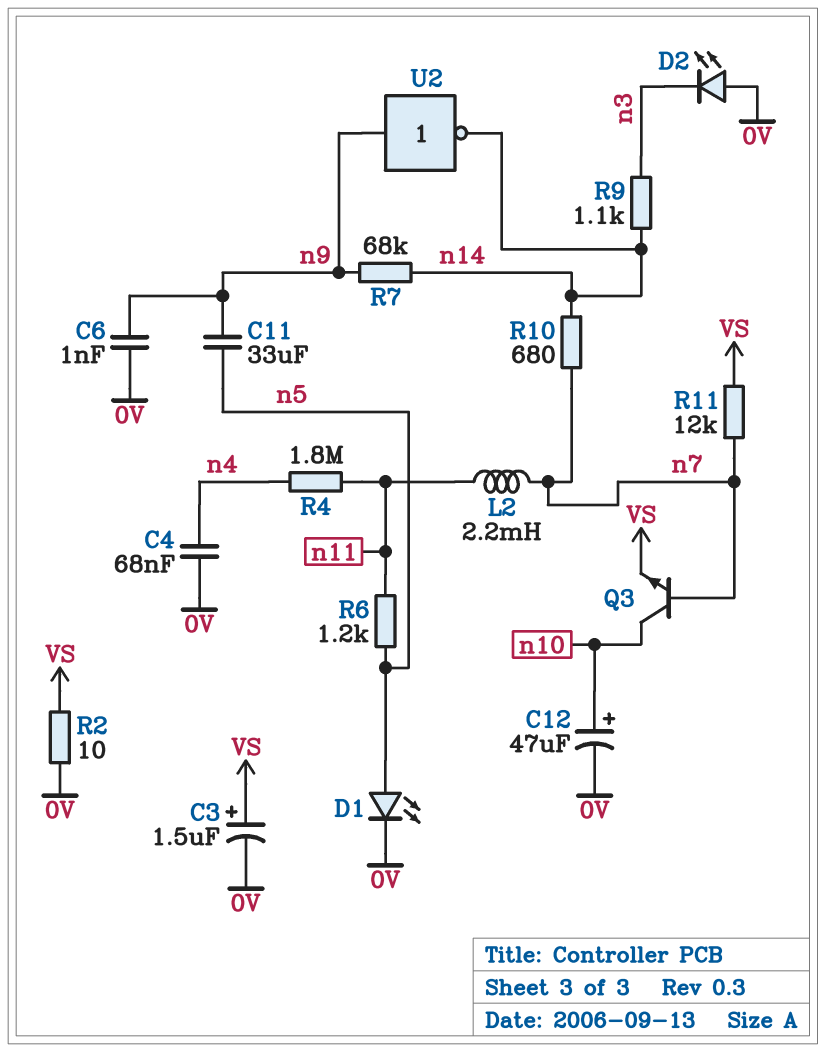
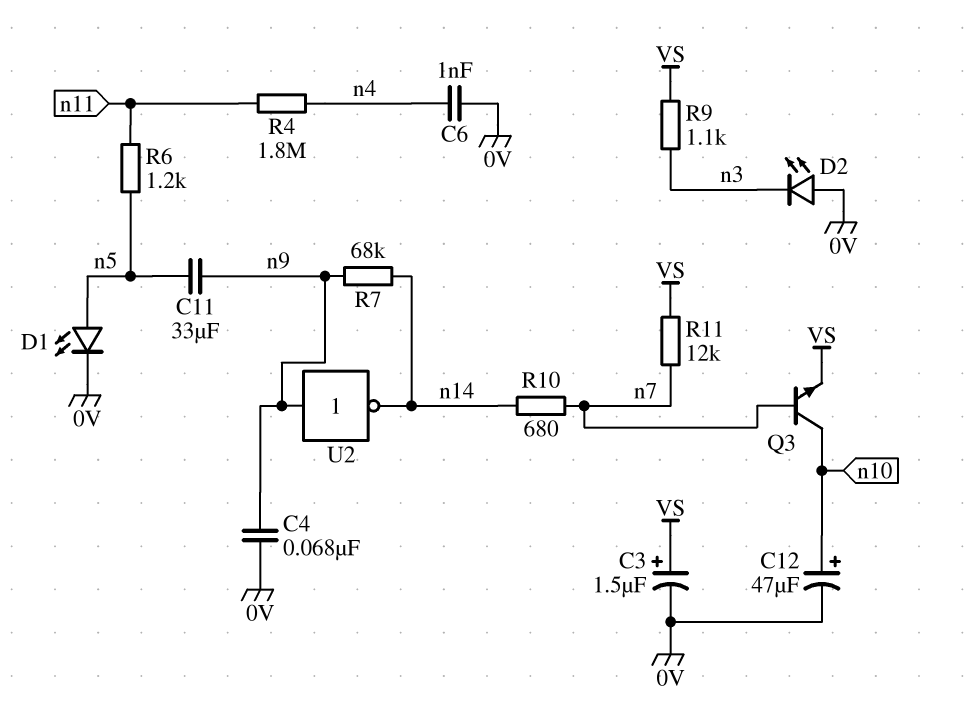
C4: 68nF (0V, n4) -> 68nF (0V, n9)
C6: 1nF (0V, n9) -> 1nF (0V, n4)
L2: 2.2mH (n7, n11) -> none
R2: 10 (0V, VS) -> none
R9: 1.1k (n3, n14) -> 1.1k (VS, n3)

